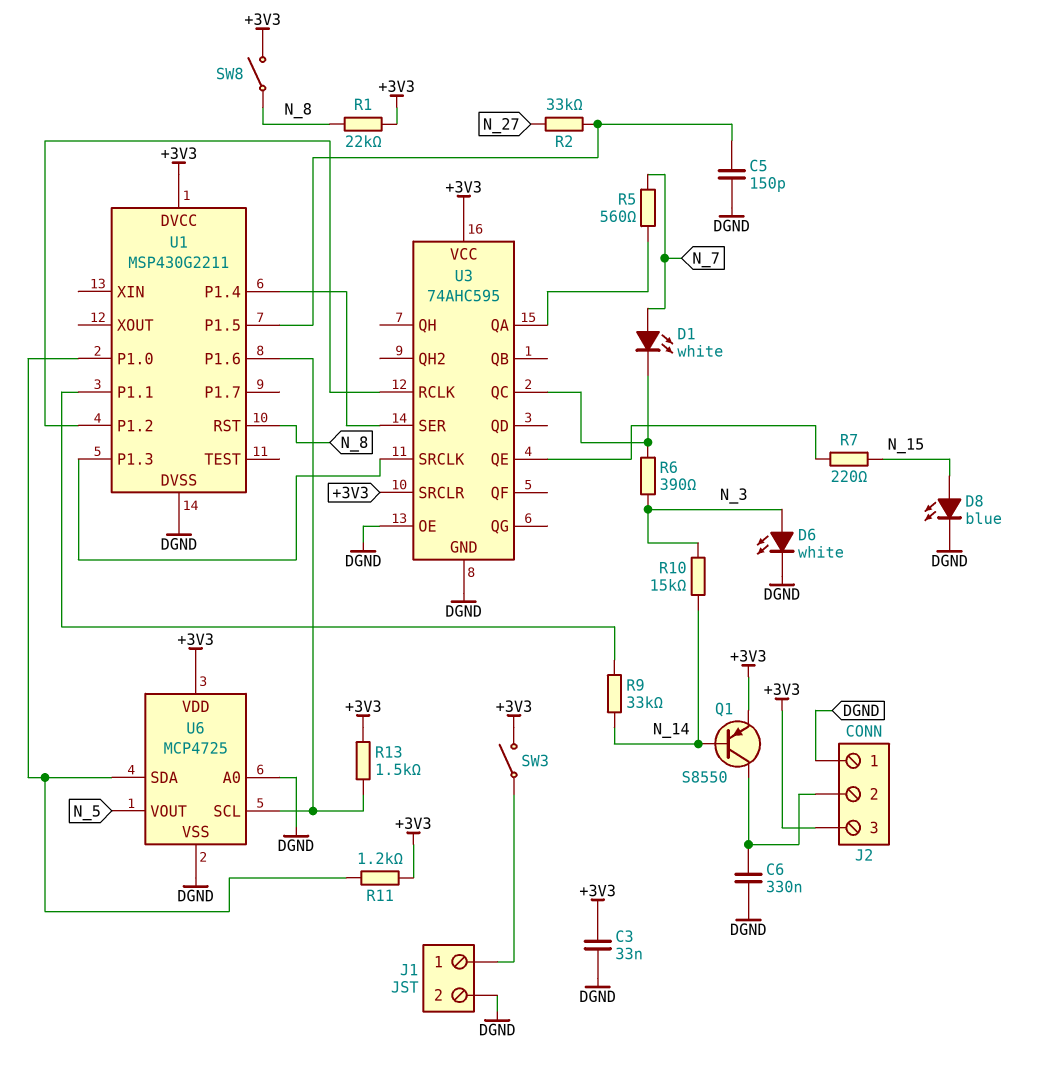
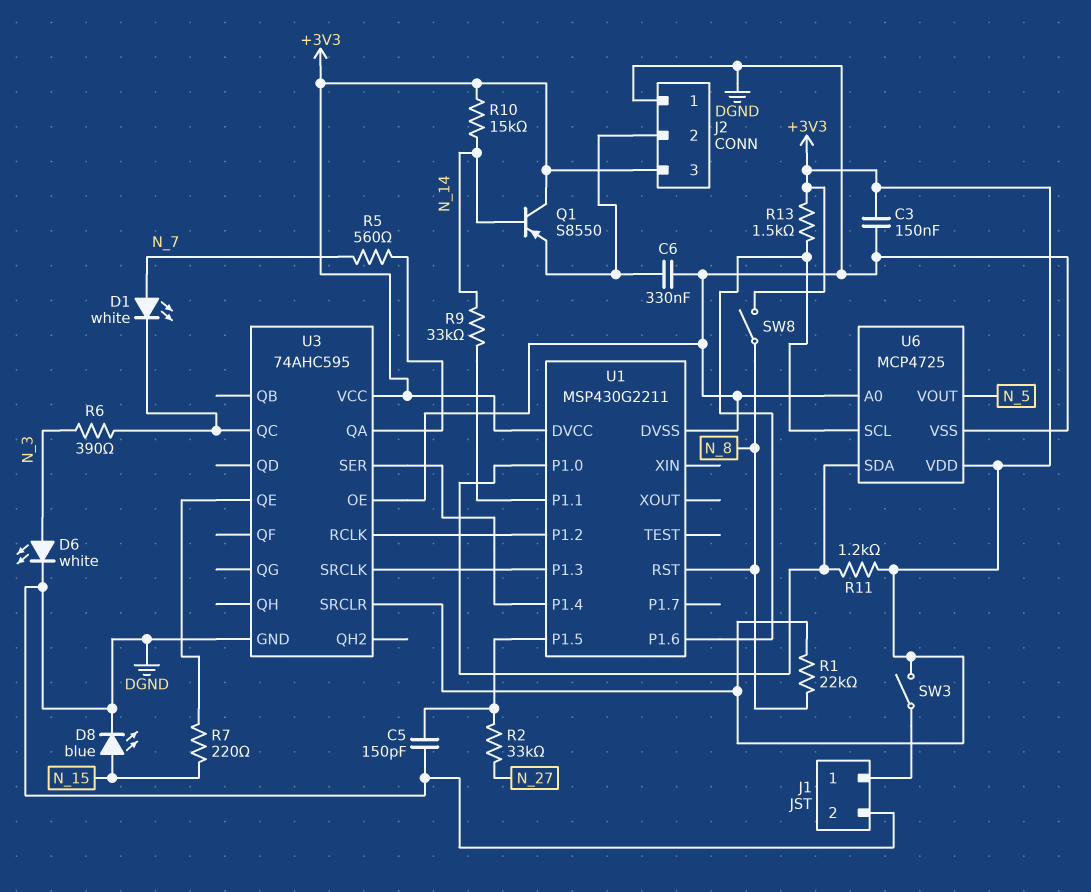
C3: 33nF (+3V3, DGND) -> 150nF (+3V3, DGND)
Q1: PNP S8550 (B N_14, C J2/2, E +3V3) -> PNP S8550 (B N_14, C +3V3, E J2/2)
R10: 15k (N_3, N_14) -> 15k (+3V3, N_14)

